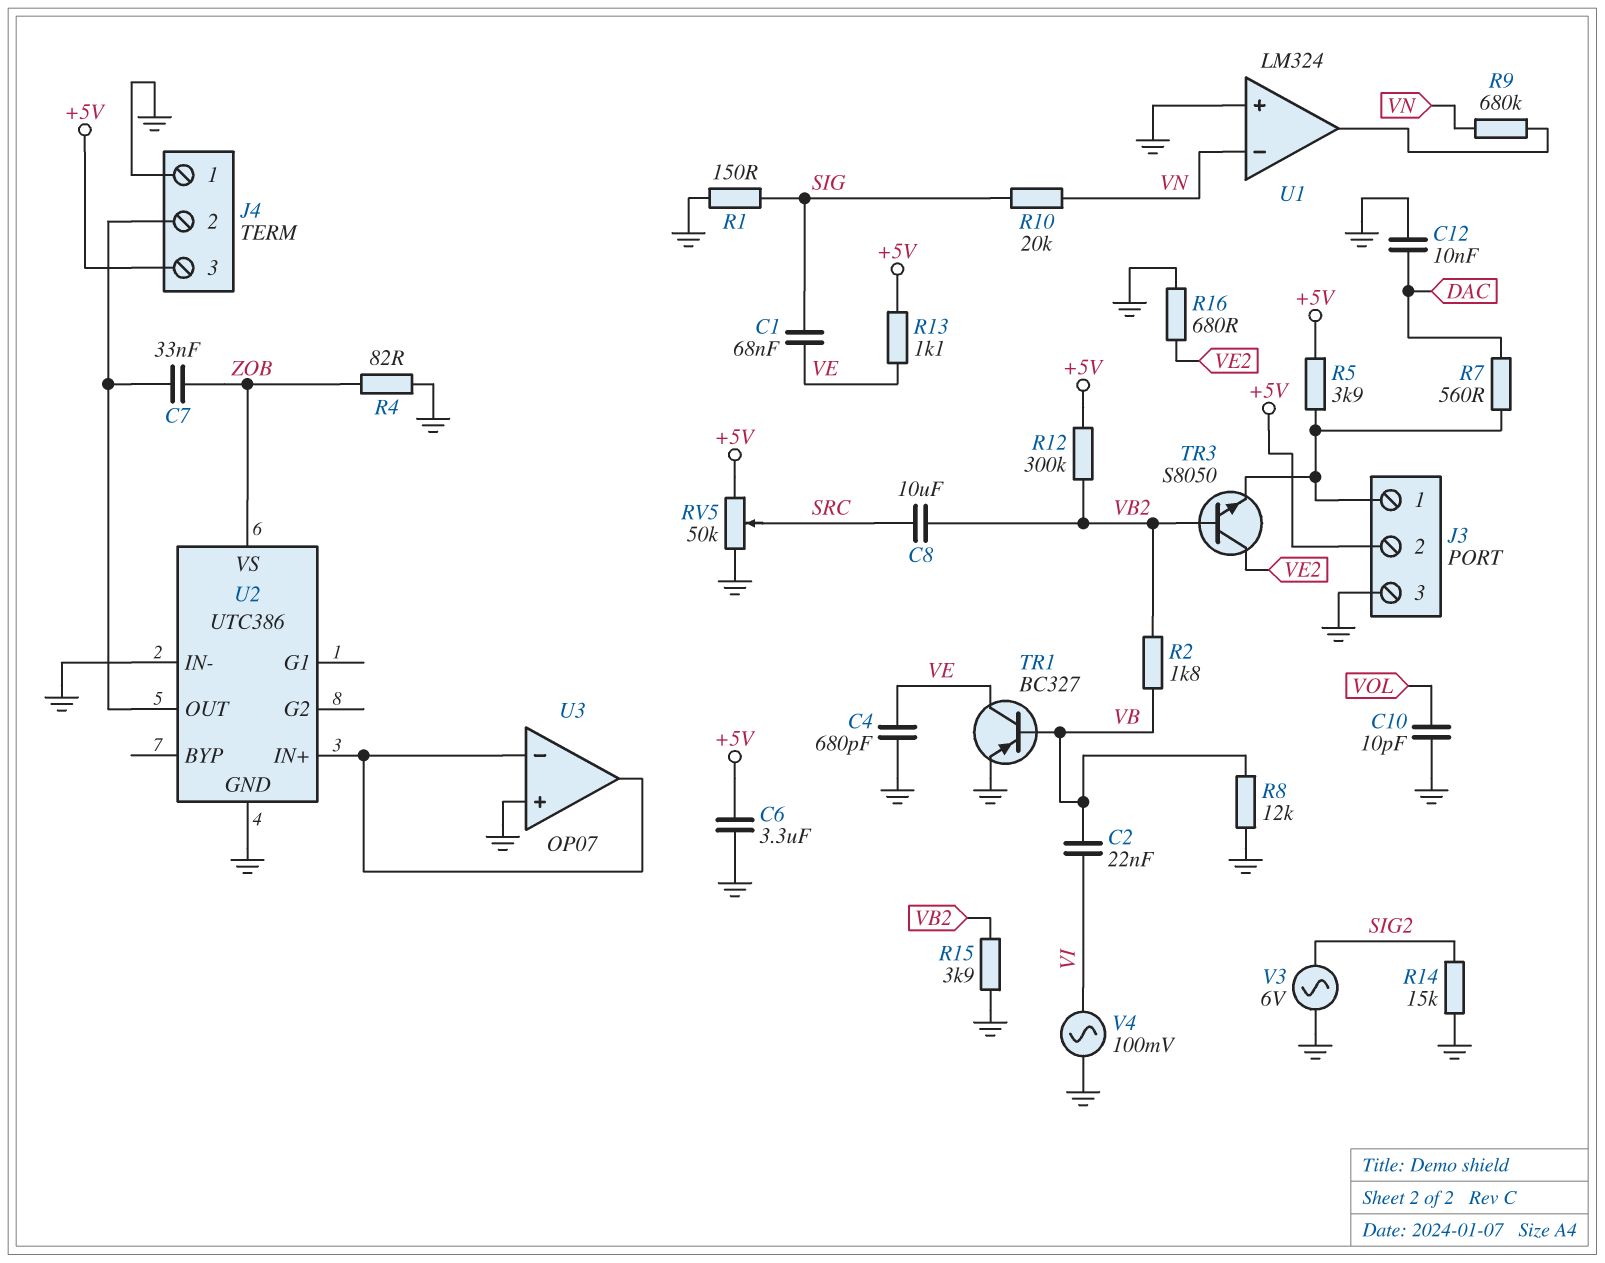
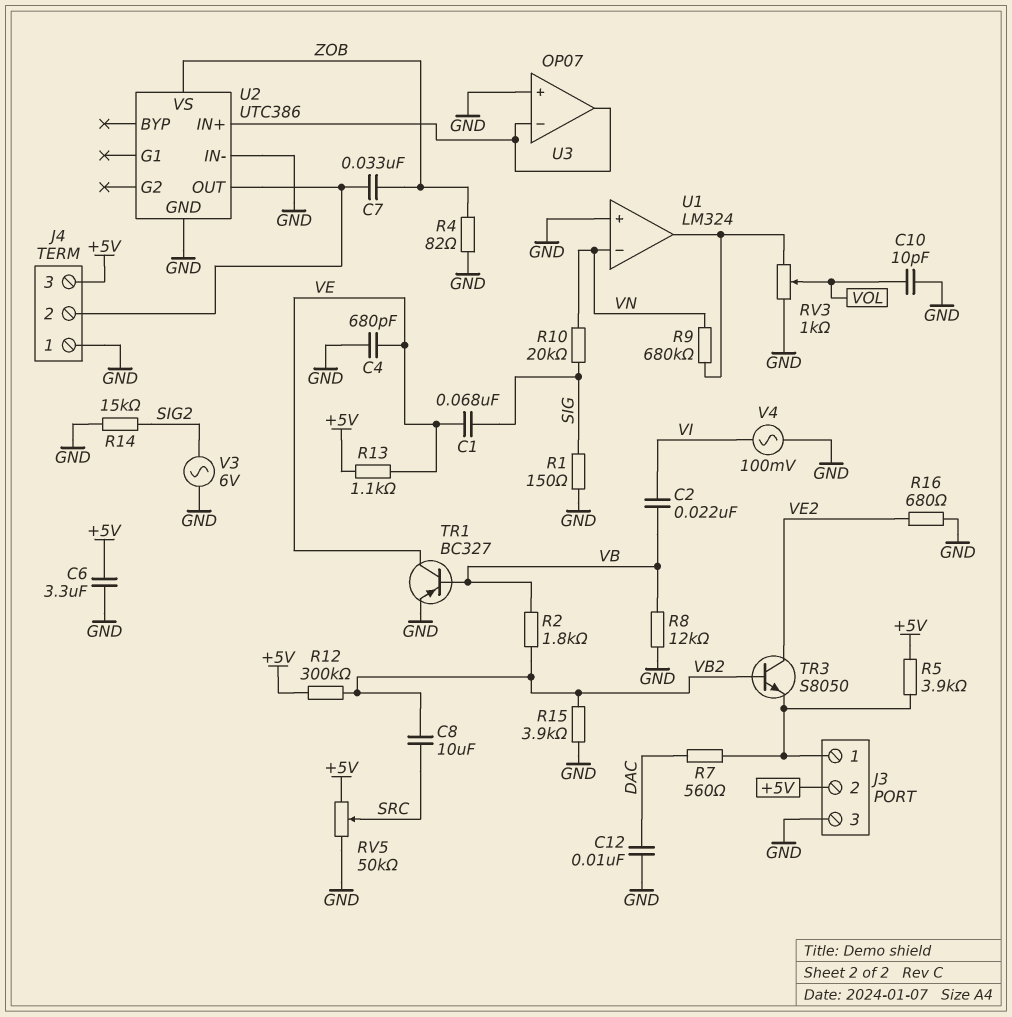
RV3: none -> 1k (GND, U1/out, wiper VOL)

